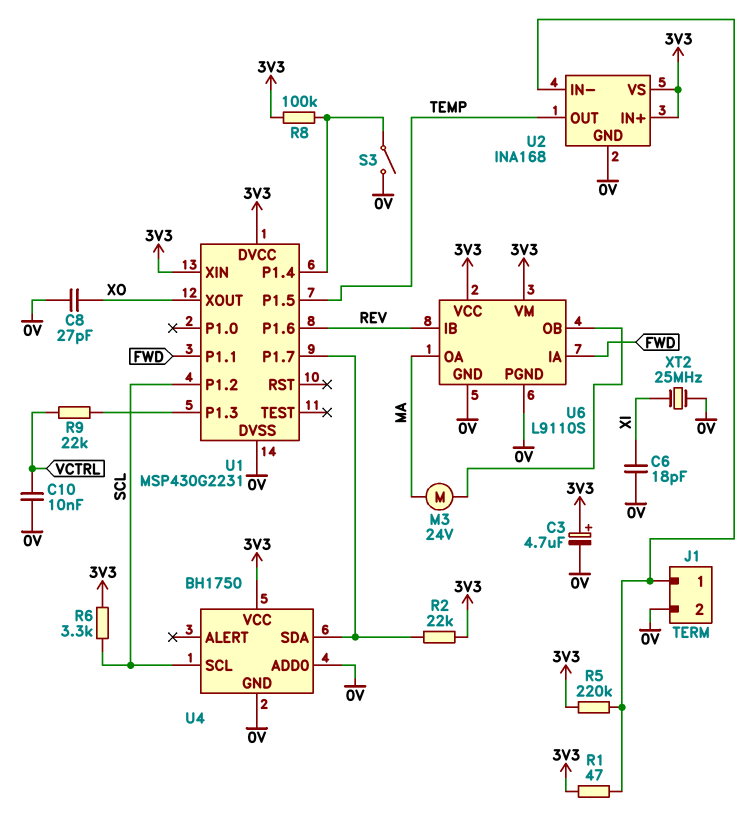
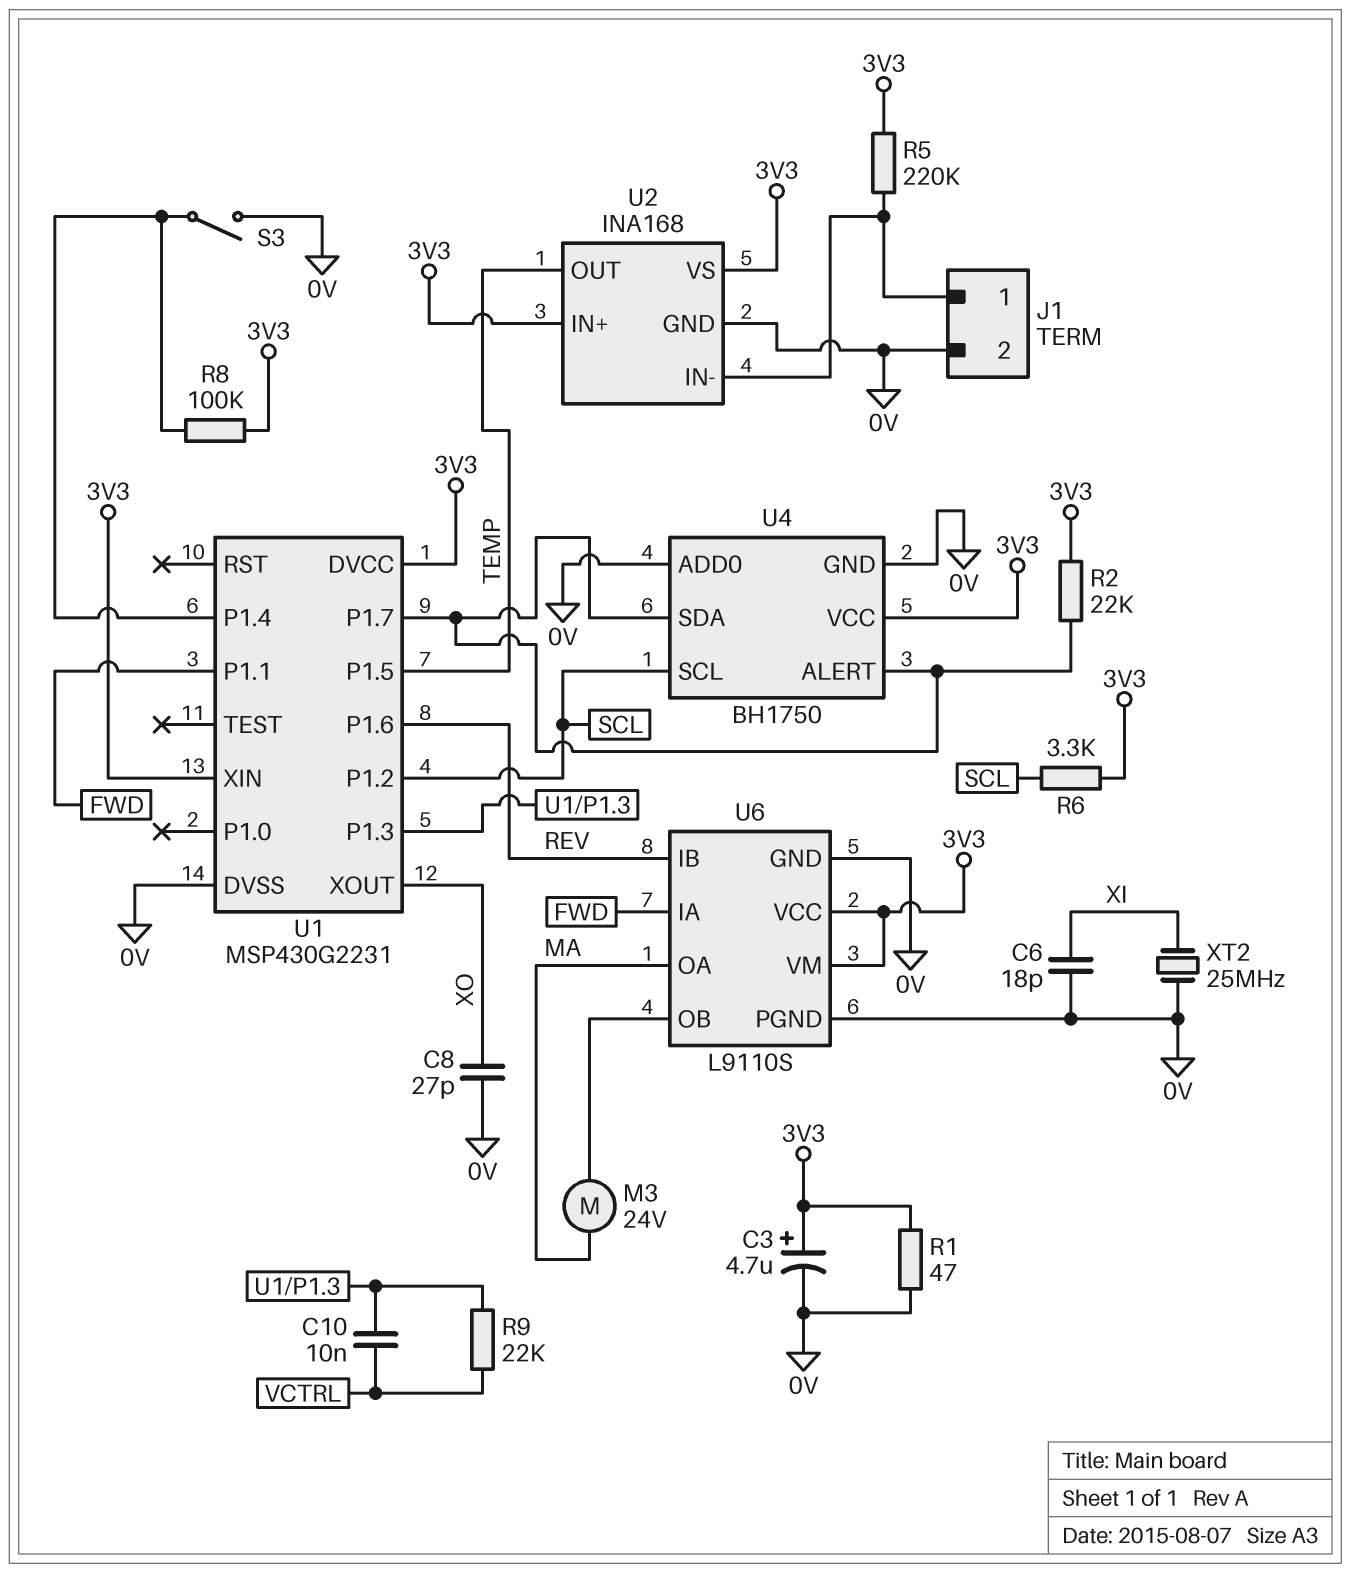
C10: 10nF (0V, VCTRL) -> 10nF (U1/P1.3, VCTRL)
R1: 47 (3V3, J1/1) -> 47 (0V, 3V3)
U4 pin ALERT: none -> U1/P1.7

